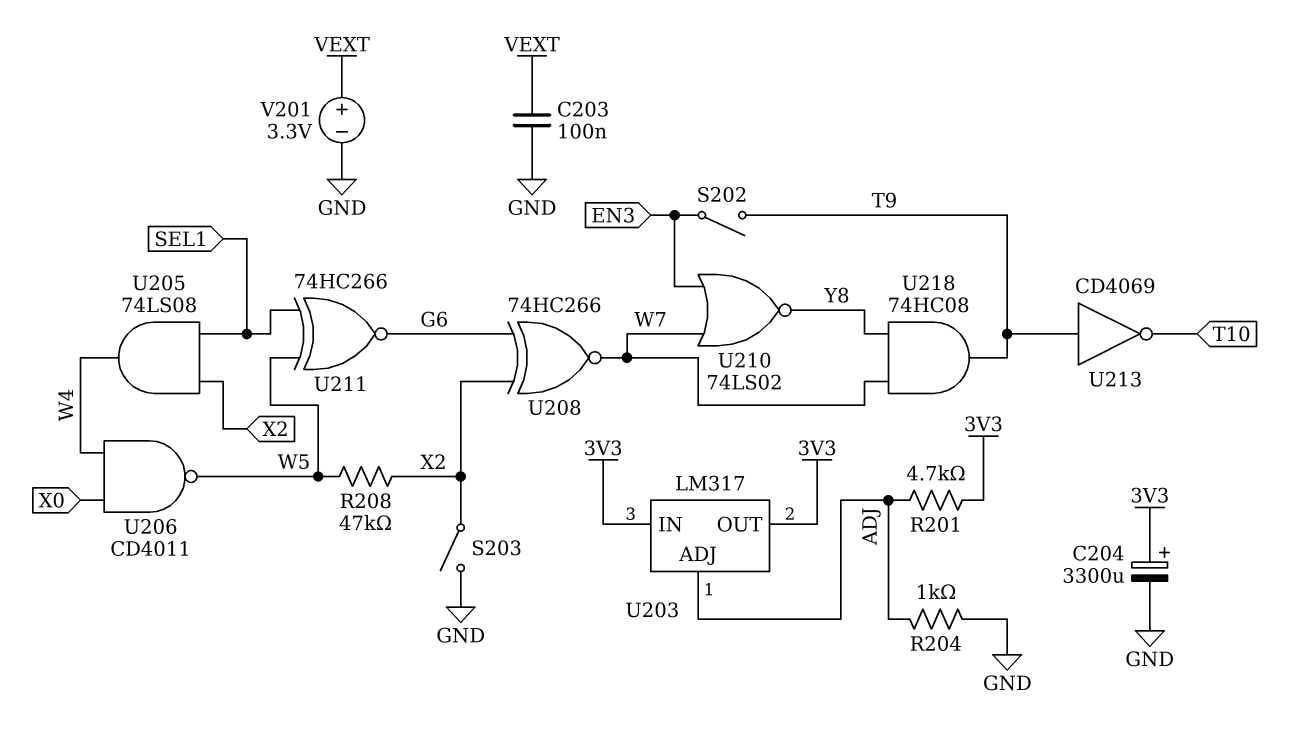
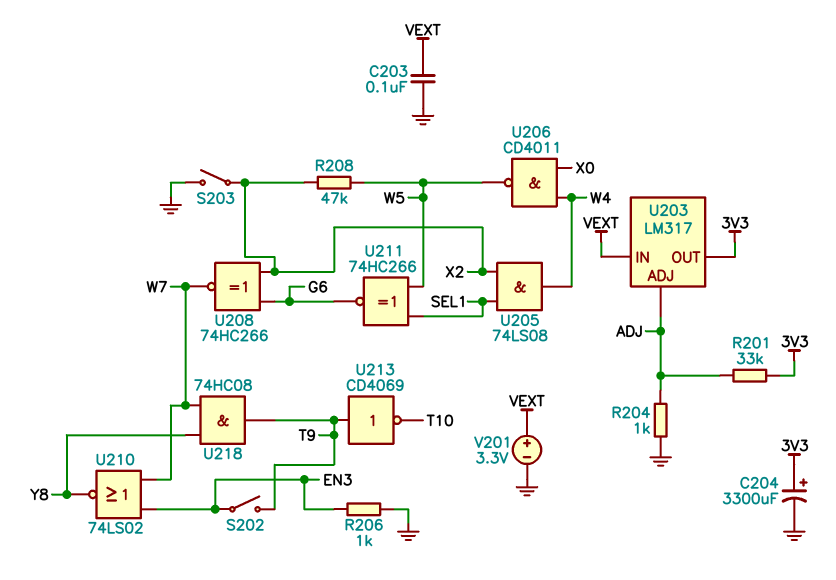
R201: 4.7k (3V3, ADJ) -> 33k (3V3, ADJ)
R206: none -> 1k (EN3, GND)
U203 pin IN: 3V3 -> VEXT

